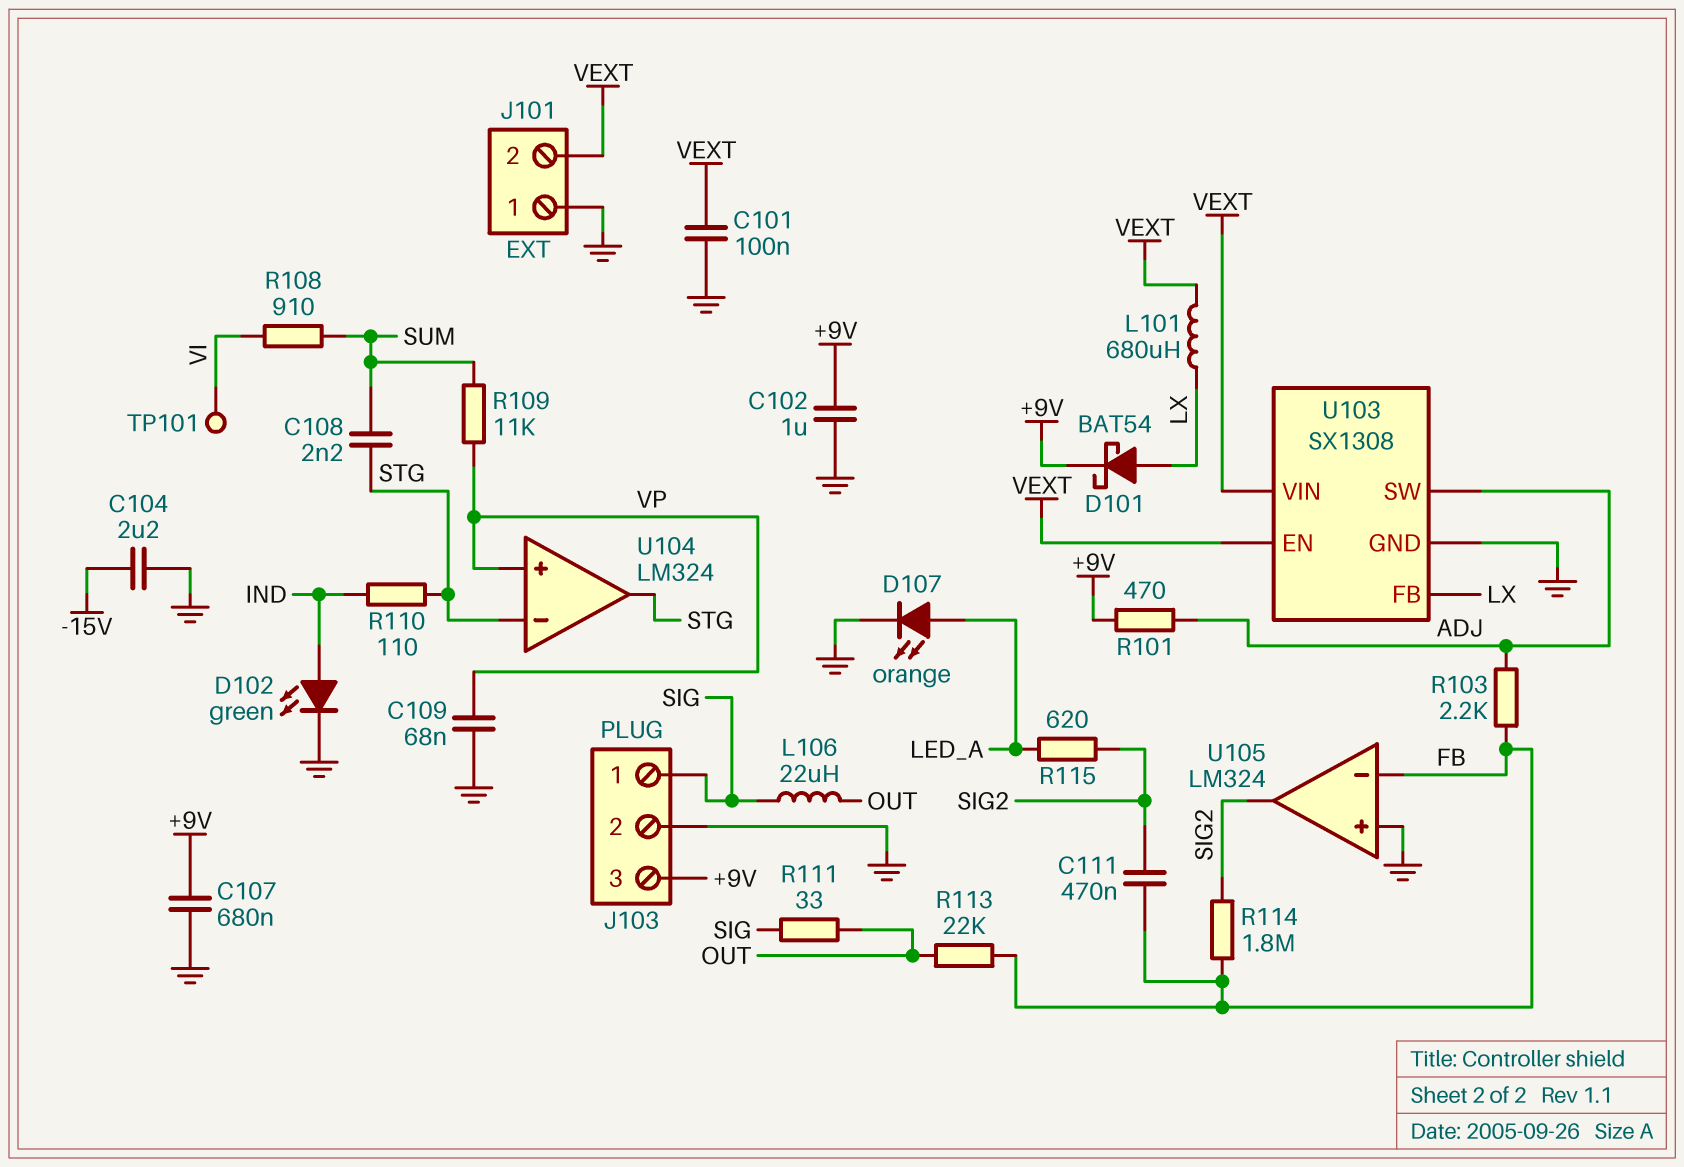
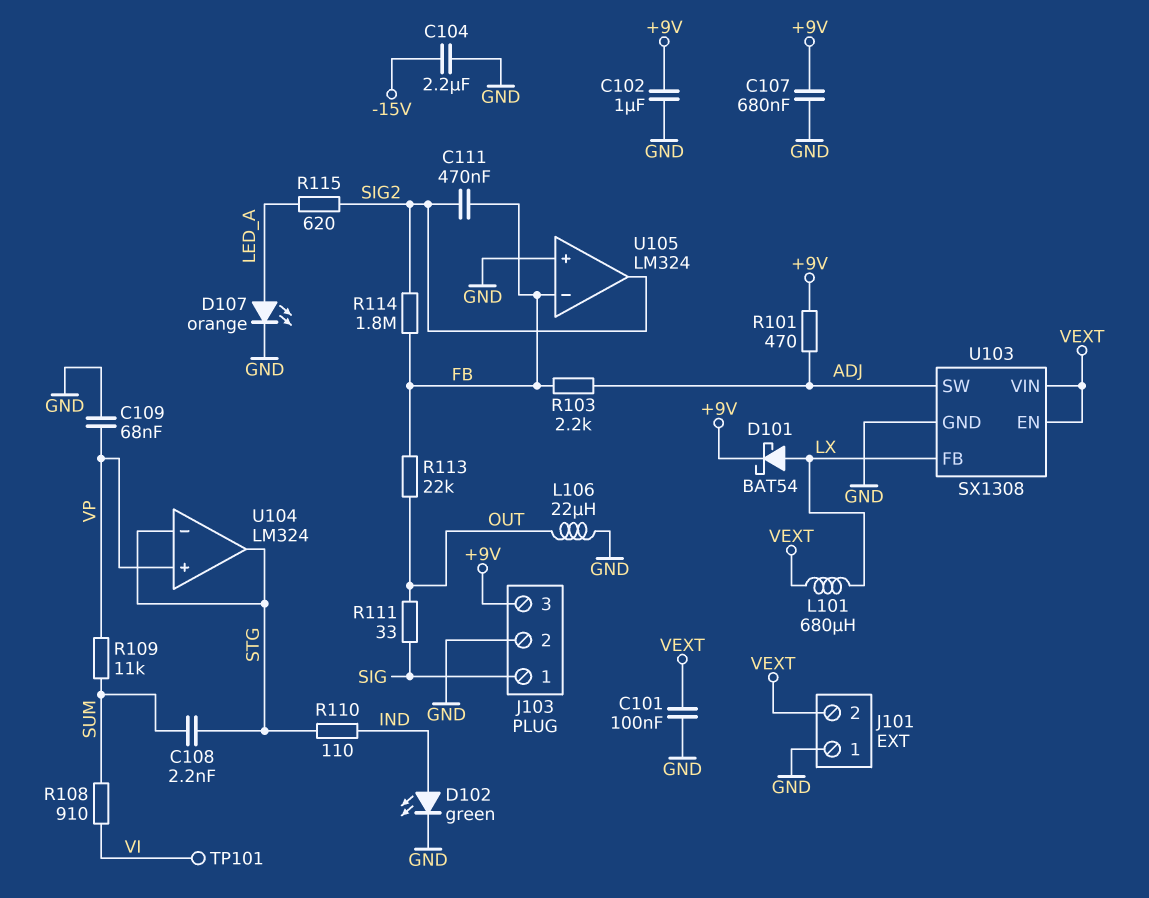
L106: 22uH (OUT, SIG) -> 22uH (GND, OUT)

